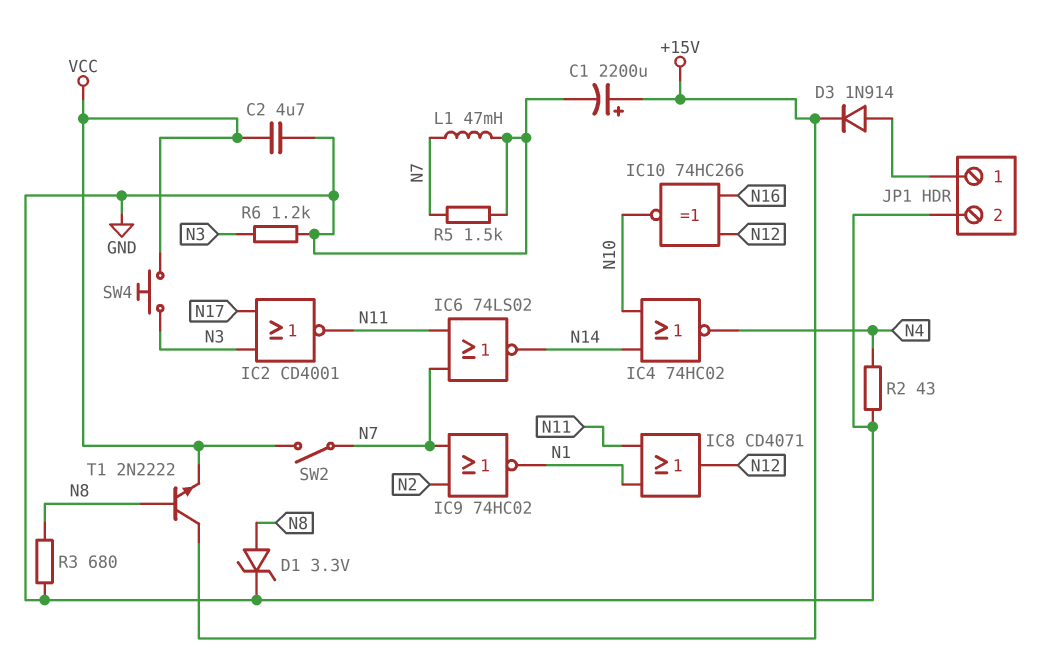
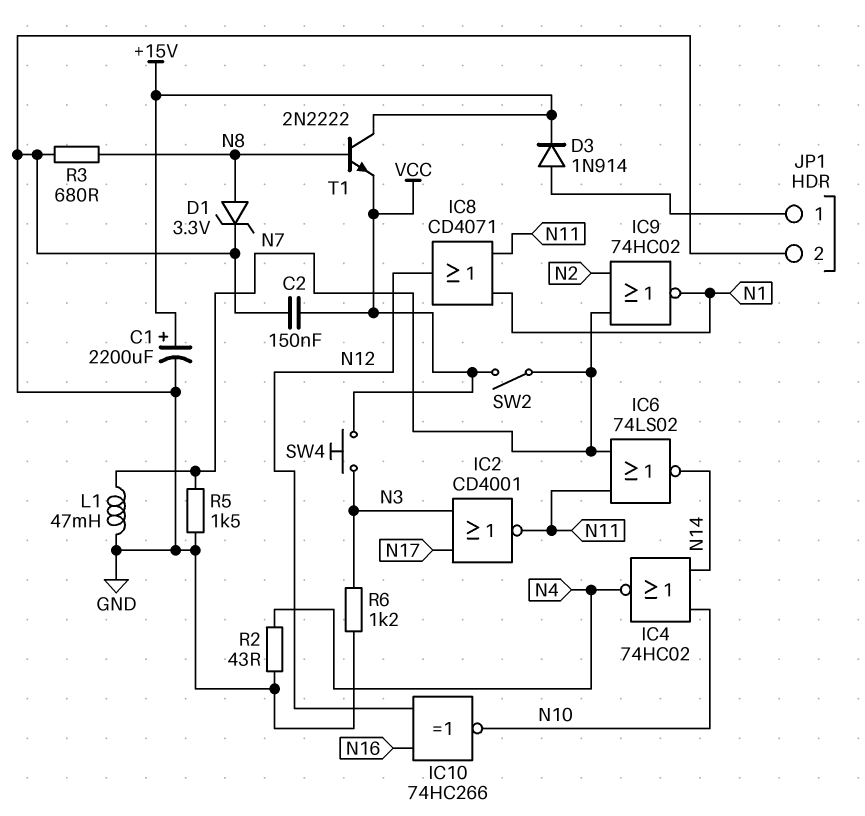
C2: 4.7uF (GND, VCC) -> 150nF (GND, VCC)

